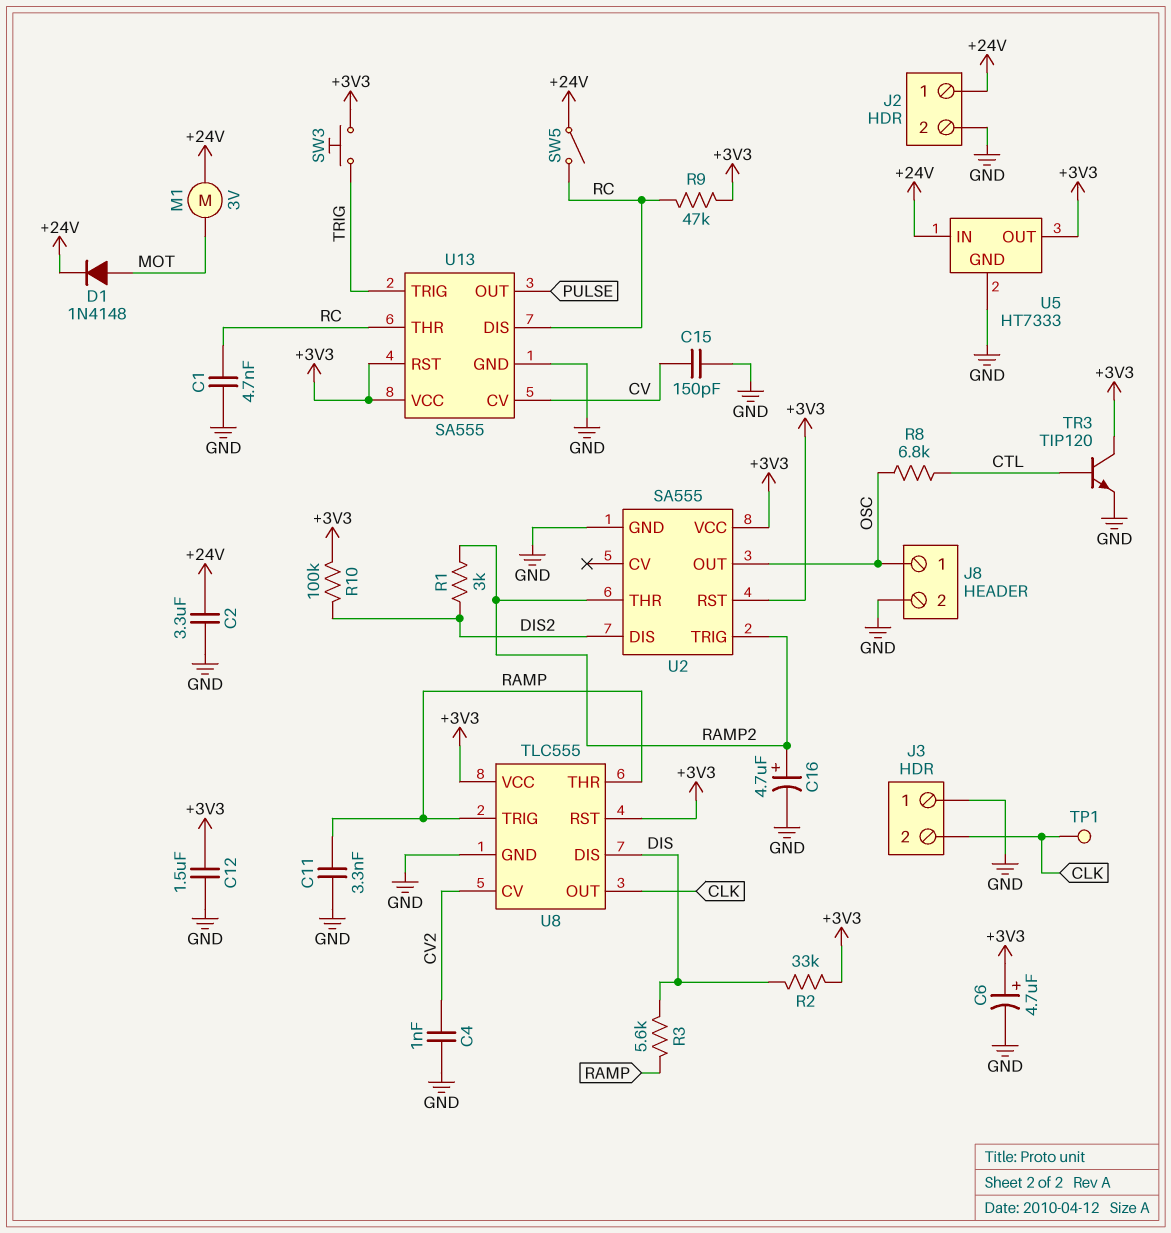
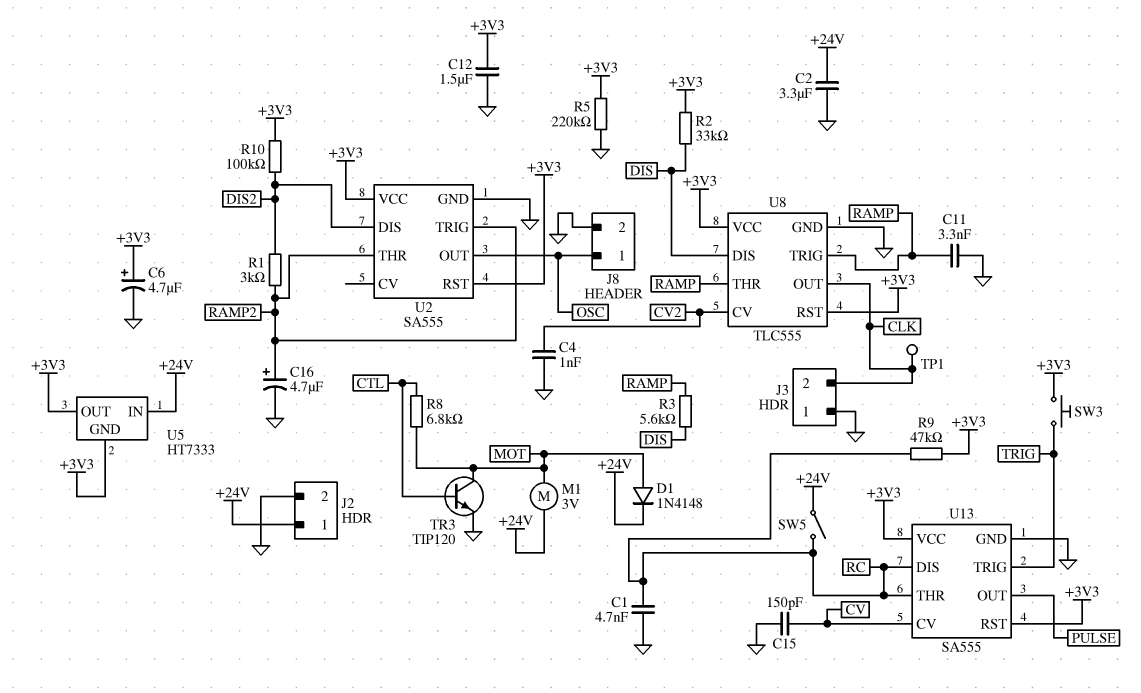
R5: none -> 220k (+3V3, GND)
R8: 6.8k (CTL, OSC) -> 6.8k (CTL, MOT)
TR3: NPN TIP120 (B CTL, C +3V3, E GND) -> NPN TIP120 (B CTL, C MOT, E GND)
U5 pin GND: GND -> +3V3

